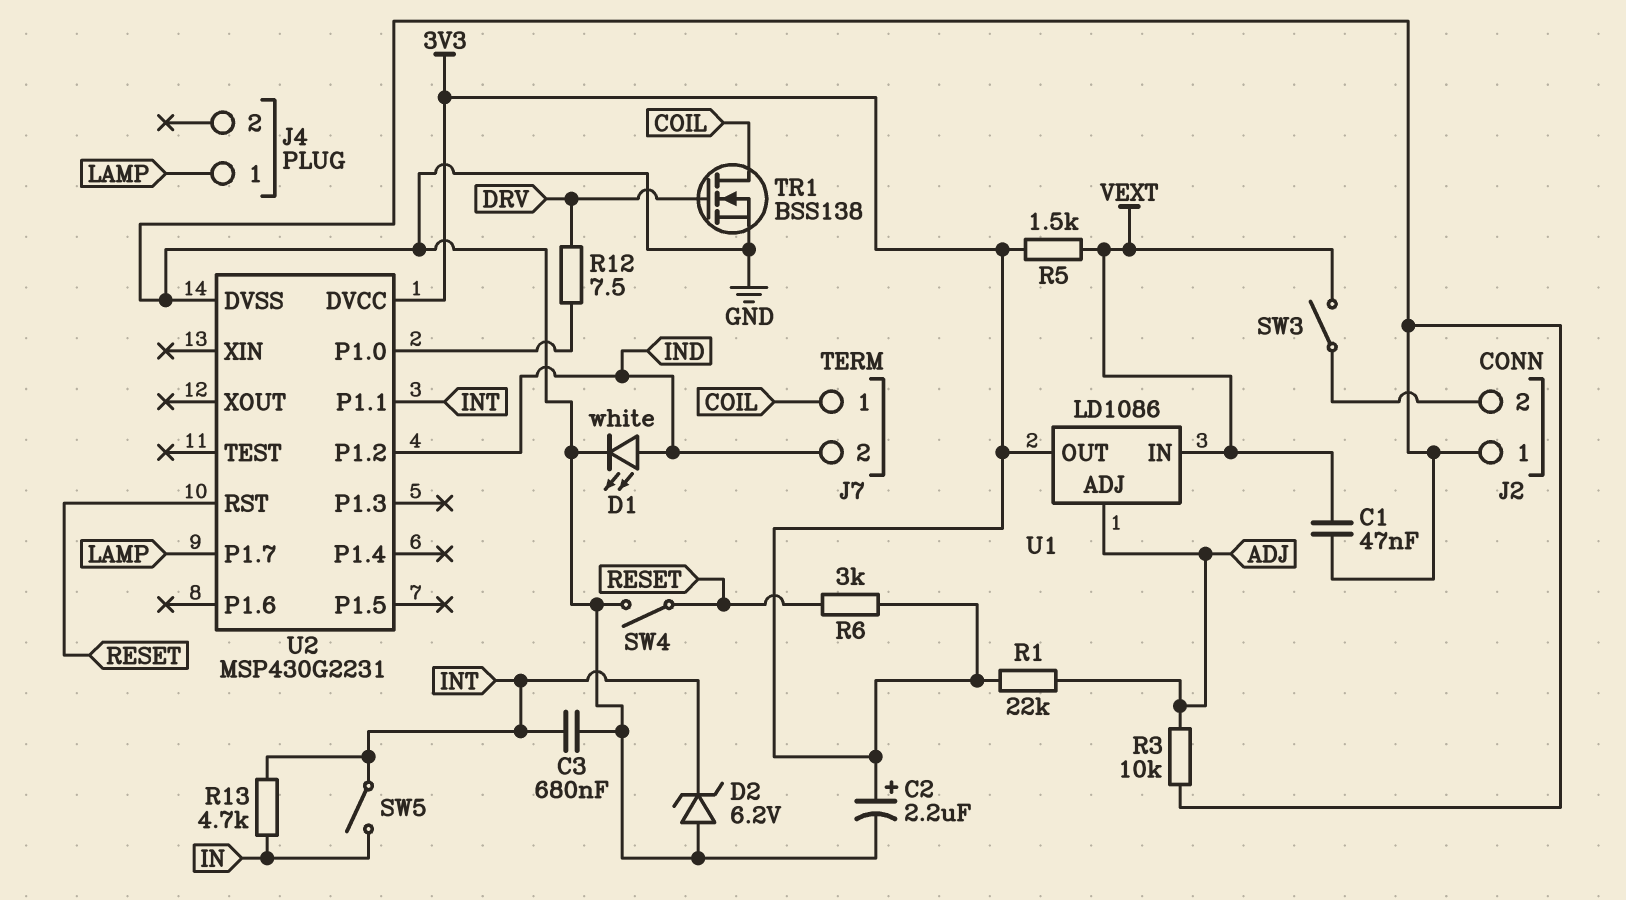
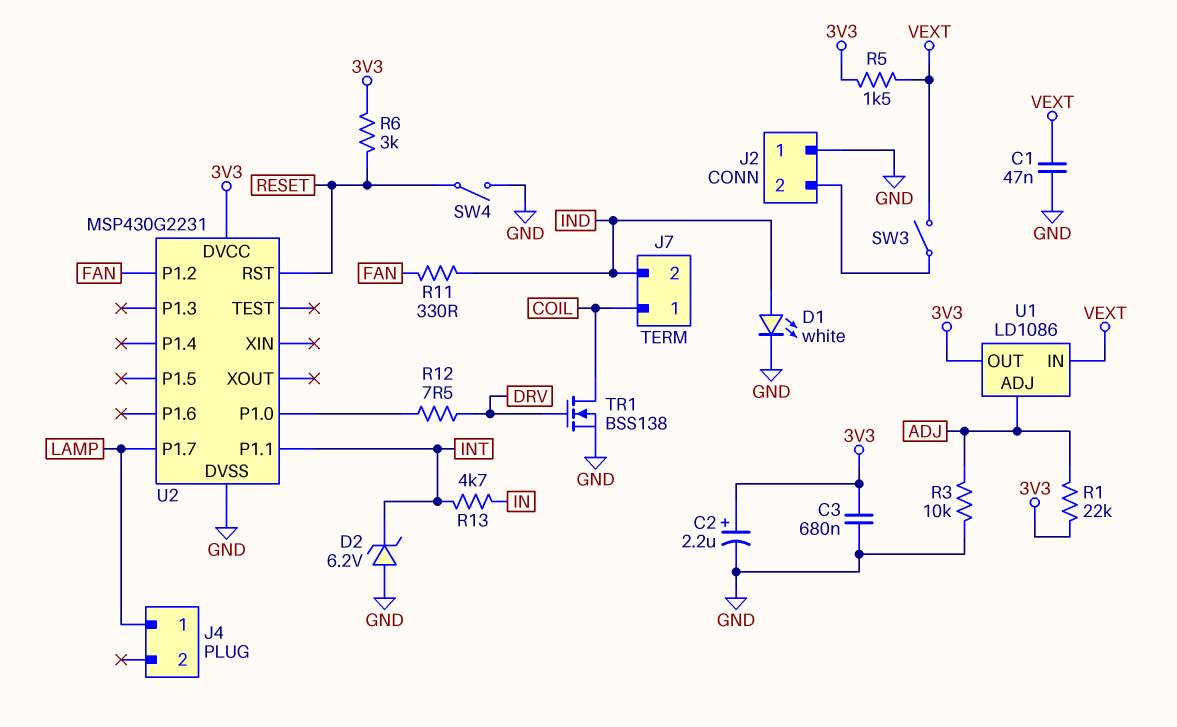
C3: 680nF (GND, INT) -> 680nF (3V3, GND)
R11: none -> 330 (FAN, IND)
SW5: switch (IN, INT) -> none
U2 pin P1.2: IND -> FAN

